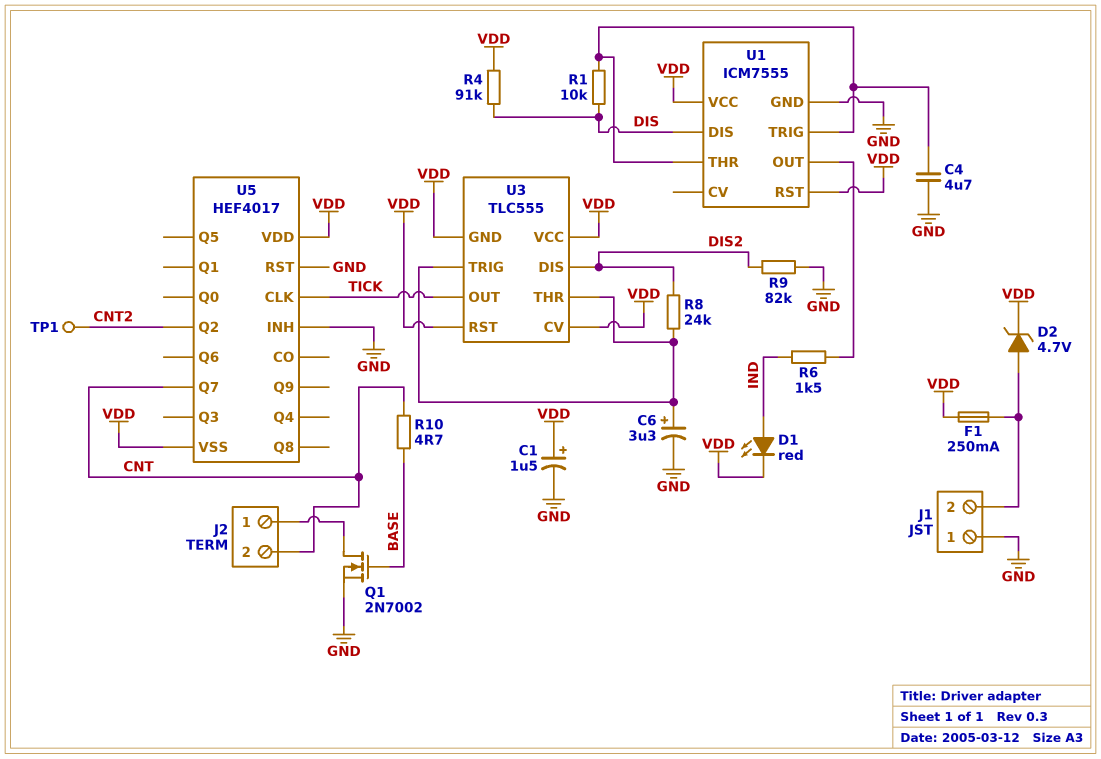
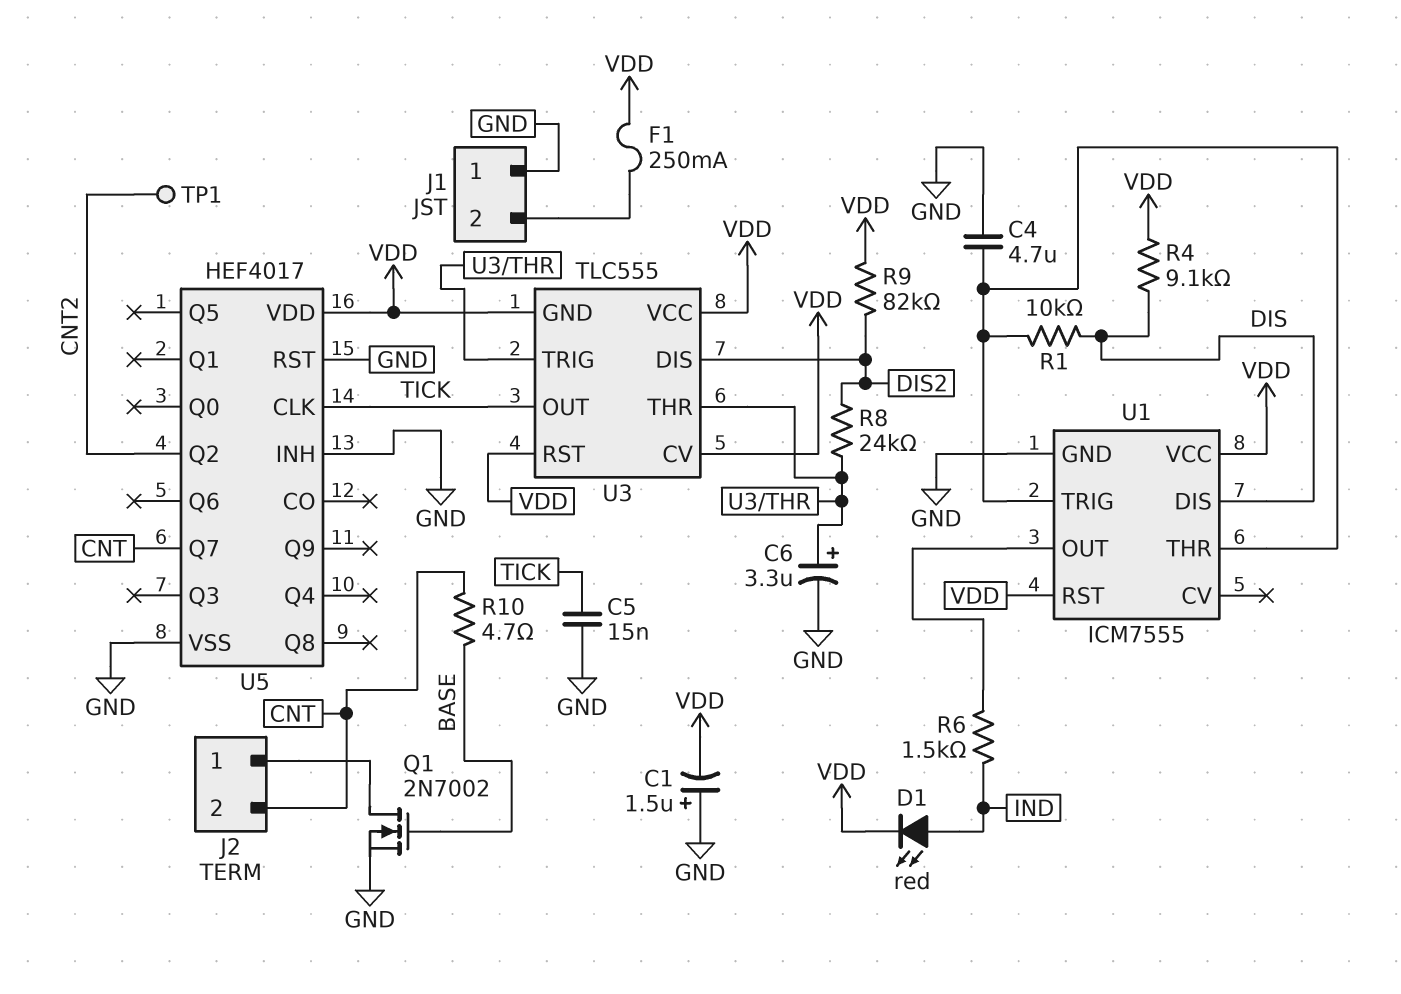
C1: 1.5uF (plus VDD, minus GND) -> 1.5uF (plus GND, minus VDD)
C5: none -> 15nF (GND, TICK)
D2: zener 4.7V (A J1/2, K VDD) -> none
R4: 91k (DIS, VDD) -> 9.1k (DIS, VDD)
R9: 82k (DIS2, GND) -> 82k (DIS2, VDD)
U5 pin VSS: VDD -> GND

